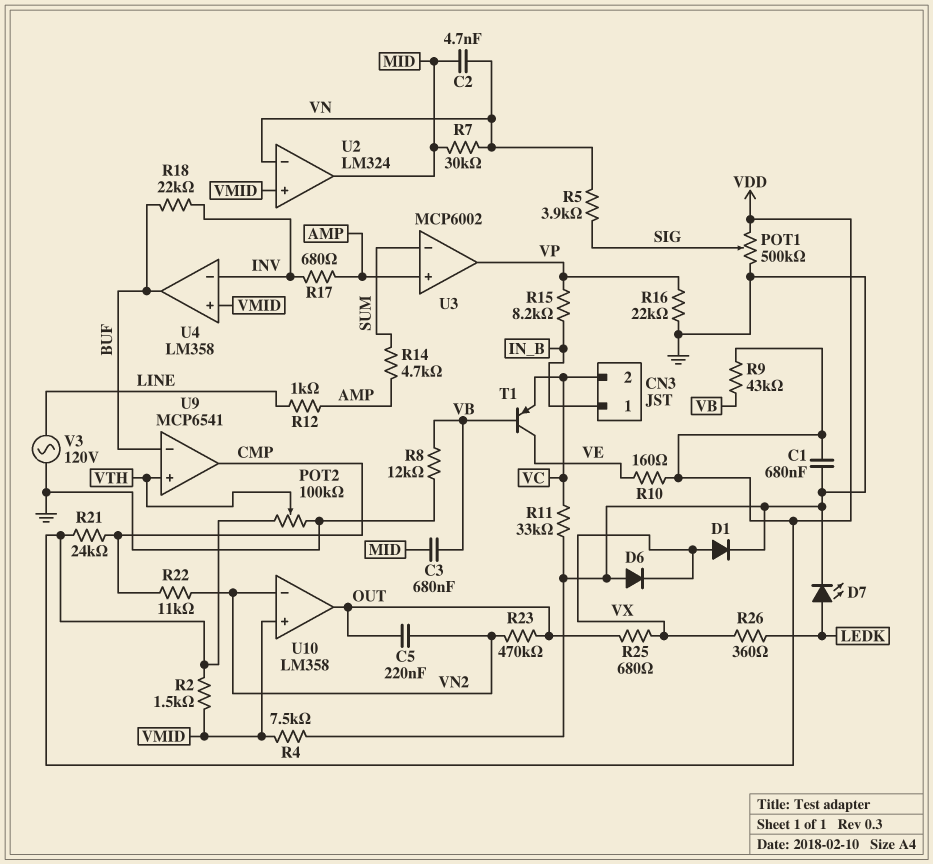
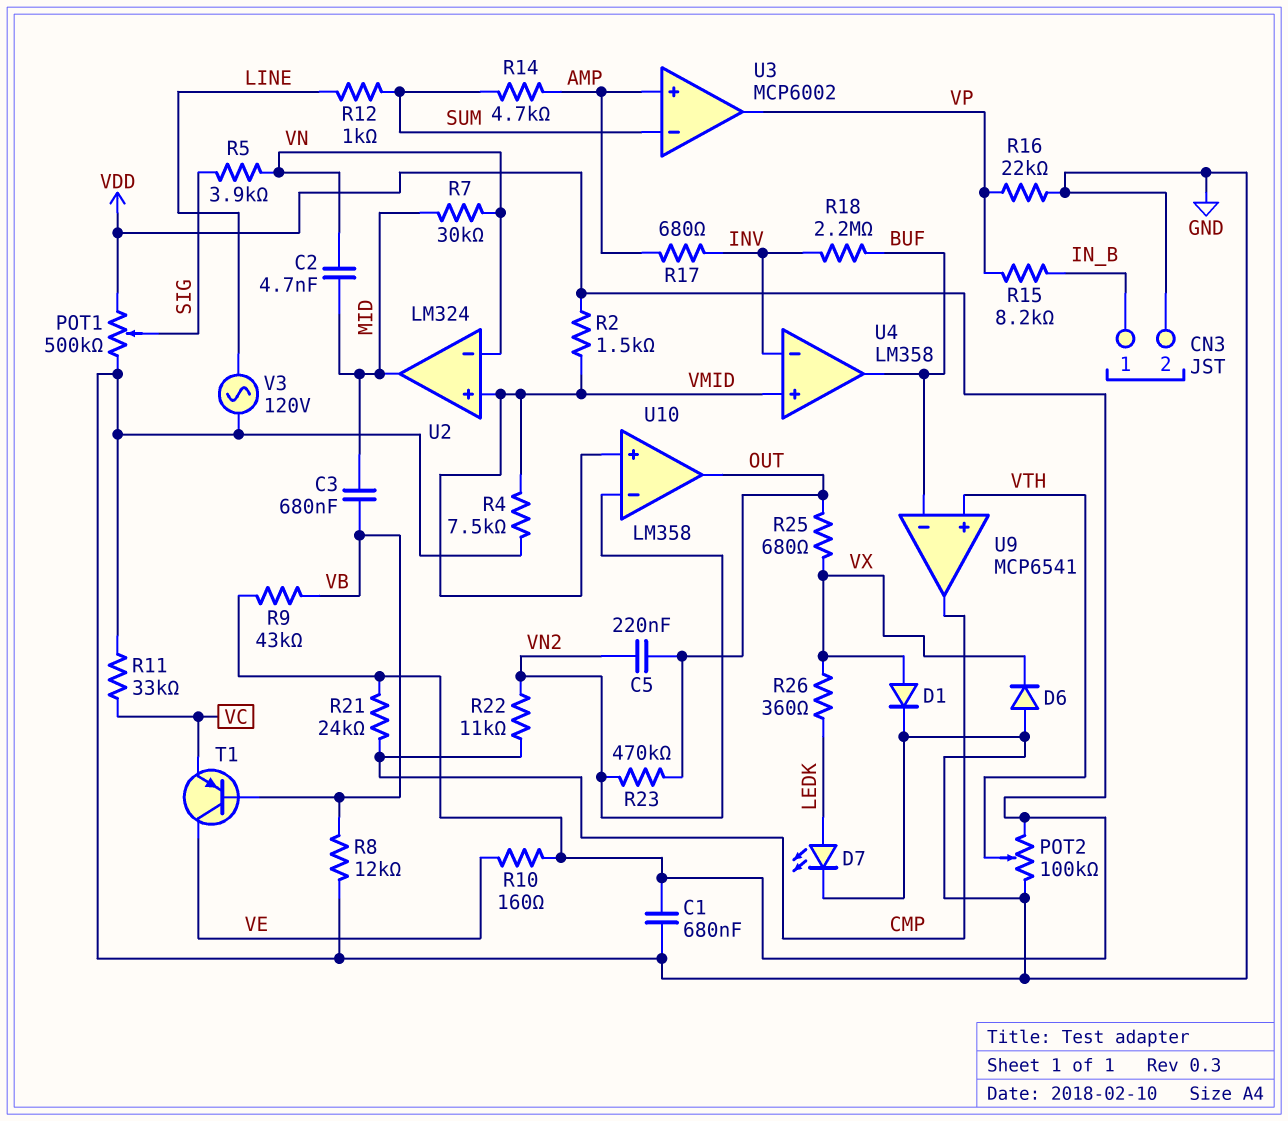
CN3 pin 2: VC -> GND
R12: 1k (AMP, LINE) -> 1k (LINE, SUM)
R18: 22k (BUF, INV) -> 2.2M (BUF, INV)

